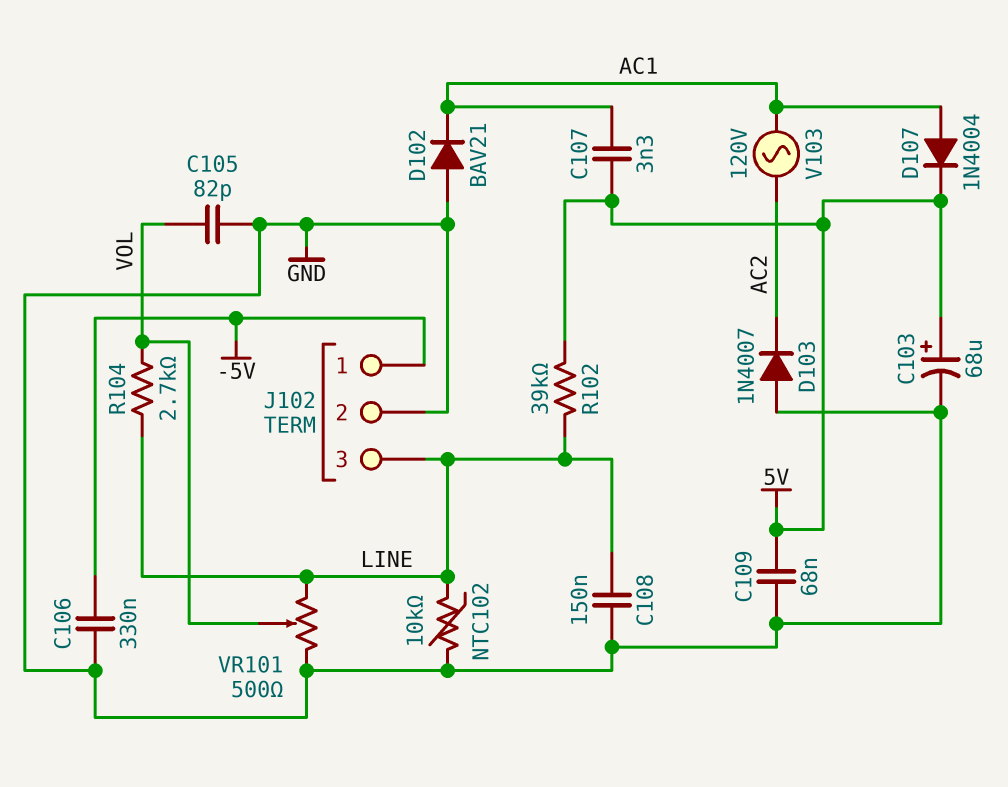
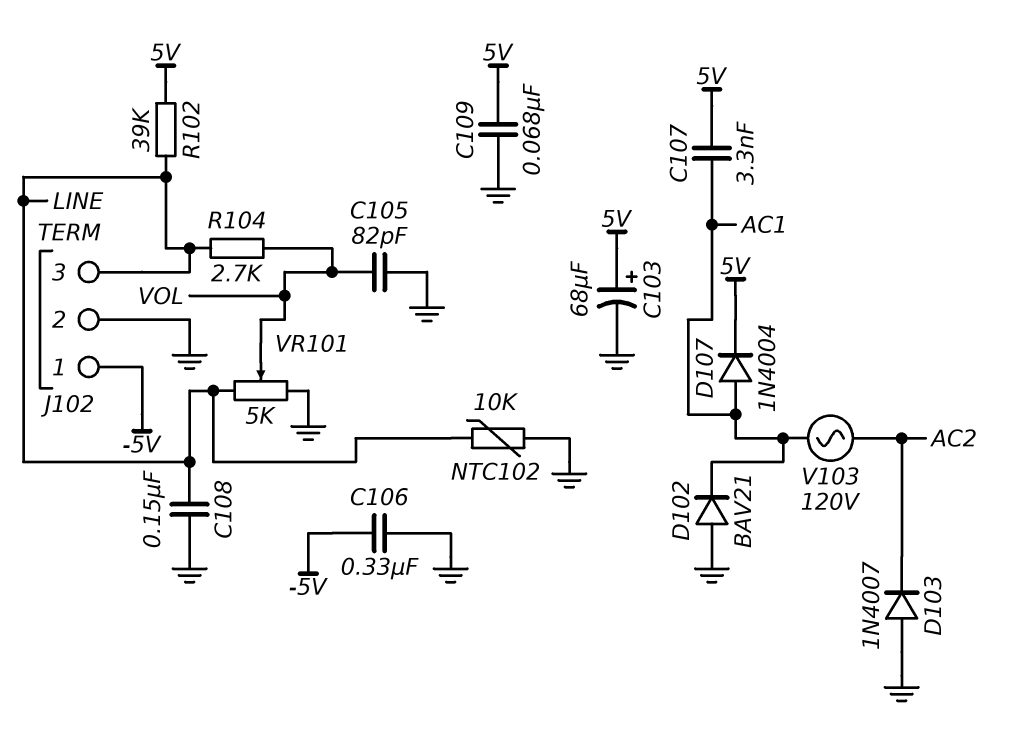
VR101: 500 (GND, LINE, wiper VOL) -> 5k (GND, LINE, wiper VOL)

